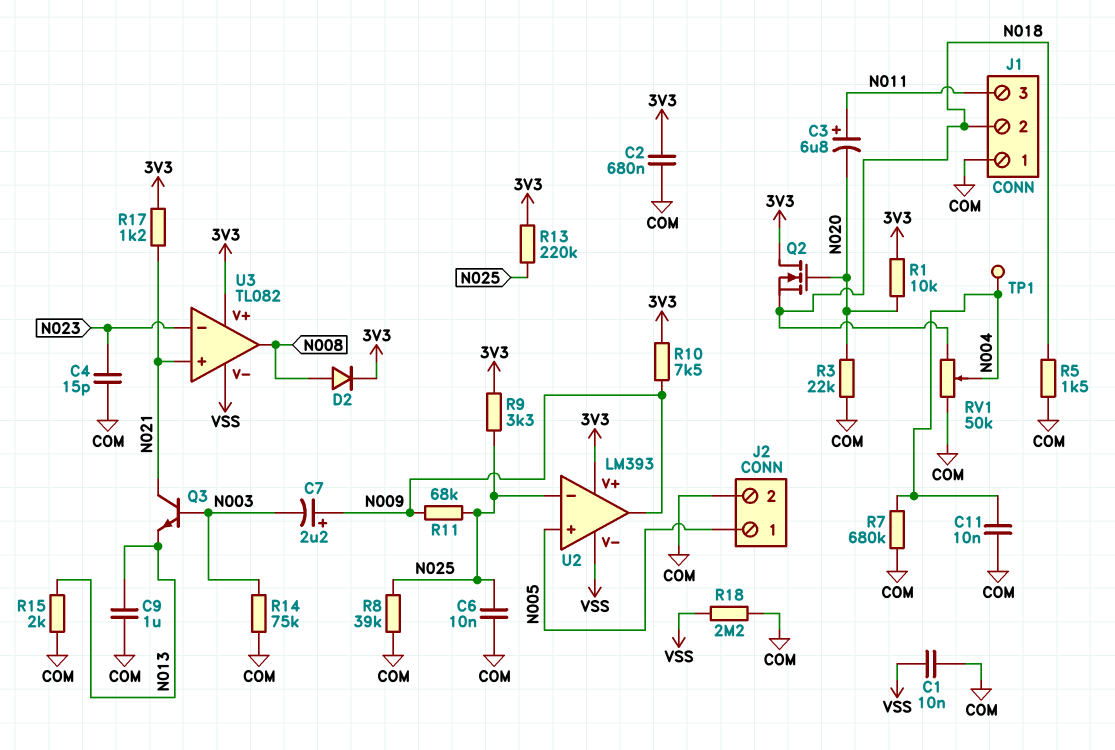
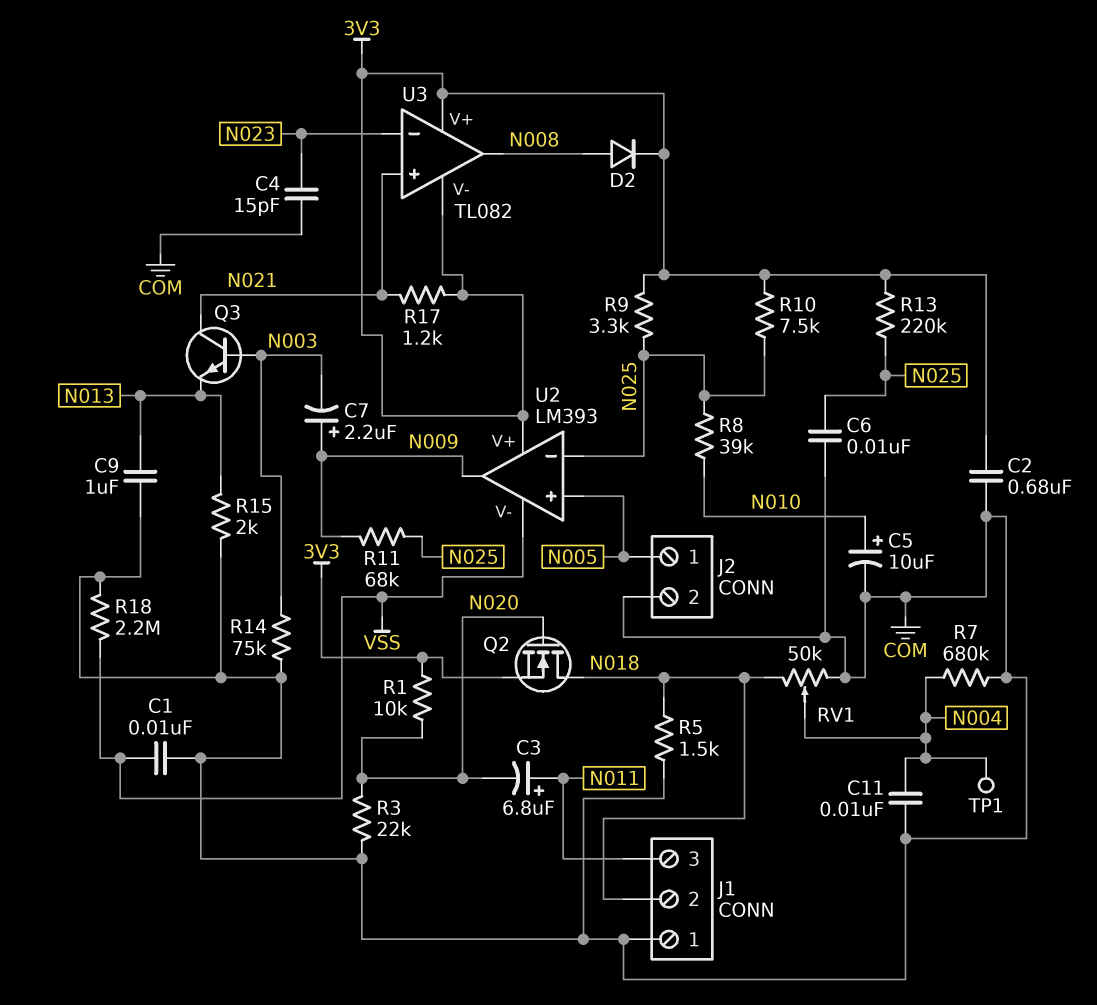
C5: none -> 10uF (plus N010, minus COM)
Q2: NMOS (G N020, D 3V3, S N018) -> NMOS (G N020, D N018, S 3V3)
R8: 39k (COM, N025) -> 39k (N010, N025)
R10: 7.5k (3V3, N009) -> 7.5k (3V3, N025)
U3 pin V-: VSS -> 3V3

